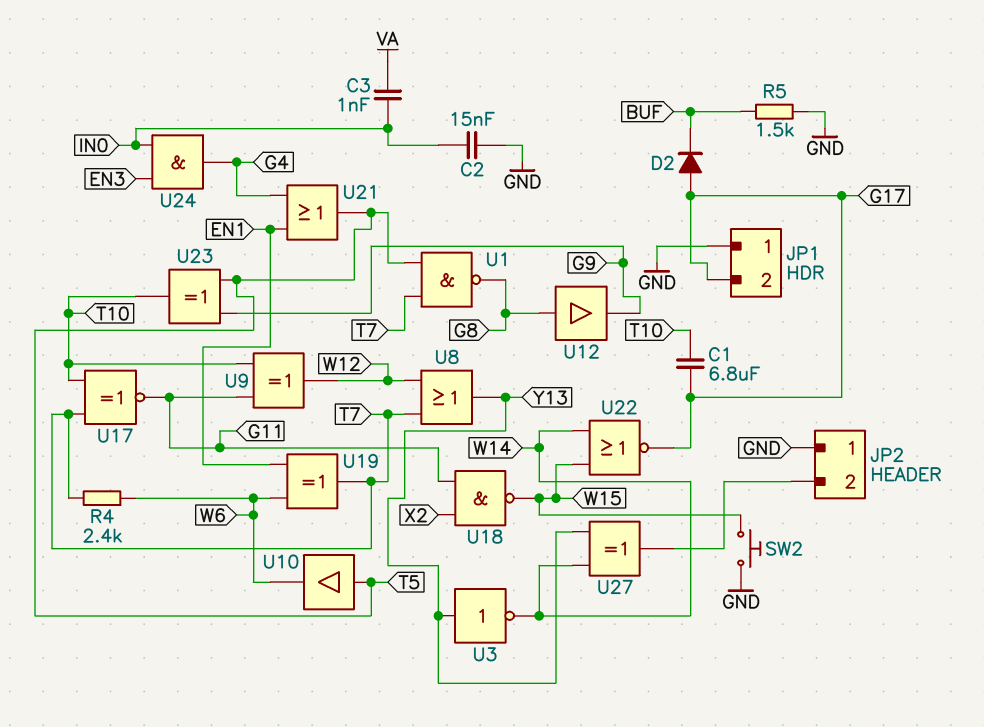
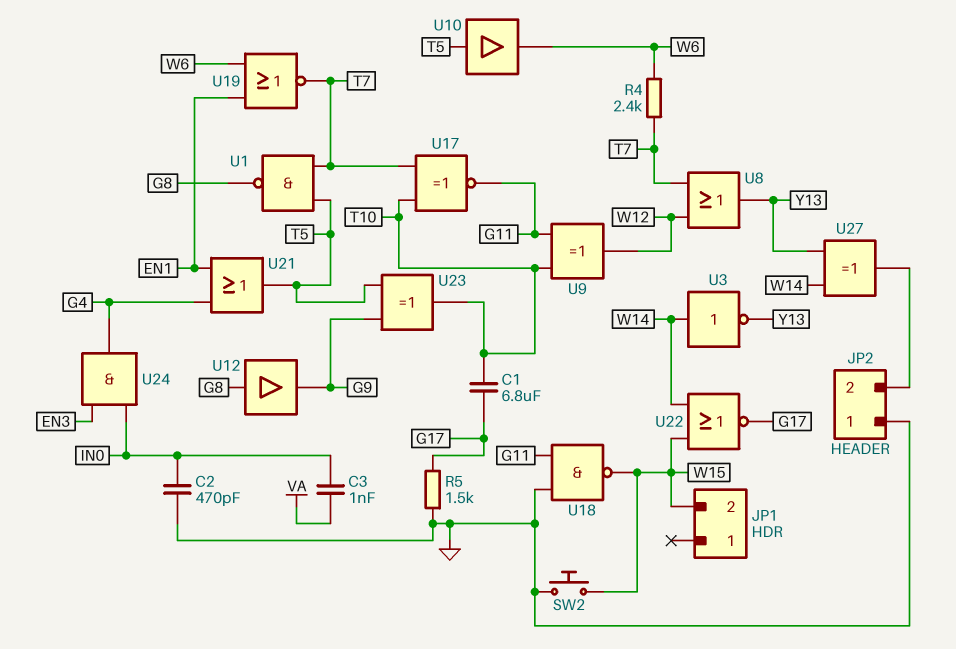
C2: 15nF (GND, IN0) -> 470pF (GND, IN0)
D2: diode (A G17, K BUF) -> none
JP1 pin 1: GND -> none
JP1 pin 2: G17 -> W15
R5: 1.5k (BUF, GND) -> 1.5k (G17, GND)
U3: NOT (in Y13, out W14) -> NOT (in W14, out Y13)
U18: NAND (in G11, in X2, out W15) -> NAND (in G11, in GND, out W15)
U19: XOR (in EN1, in W6, out T7) -> NOR (in EN1, in W6, out T7)

